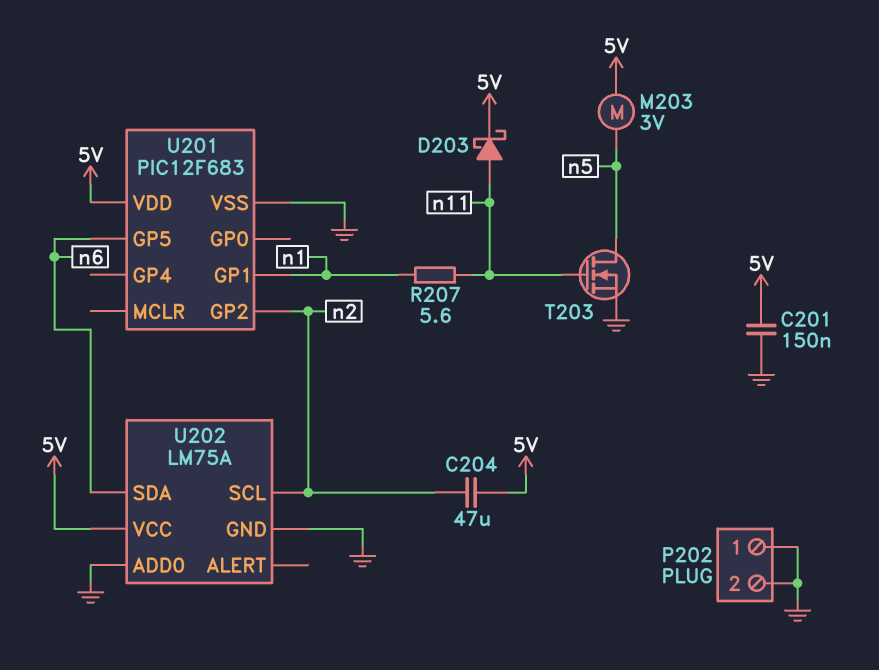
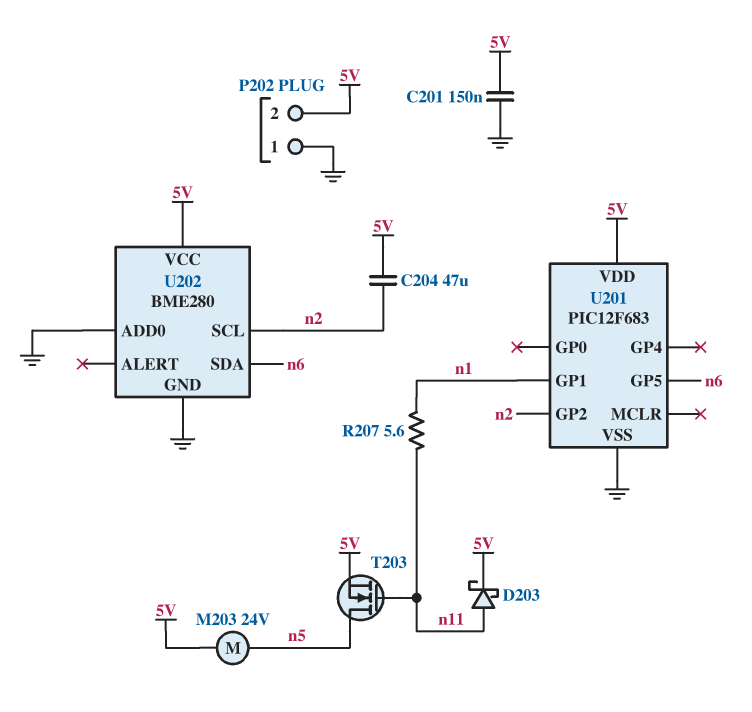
M203: motor 3V (5V, n5) -> motor 24V (5V, n5)
P202 pin 2: GND -> 5V
T203: NMOS (G n11, D n5, S GND) -> NMOS (G n11, D n5, S 5V)
U202: LM75A -> BME280

